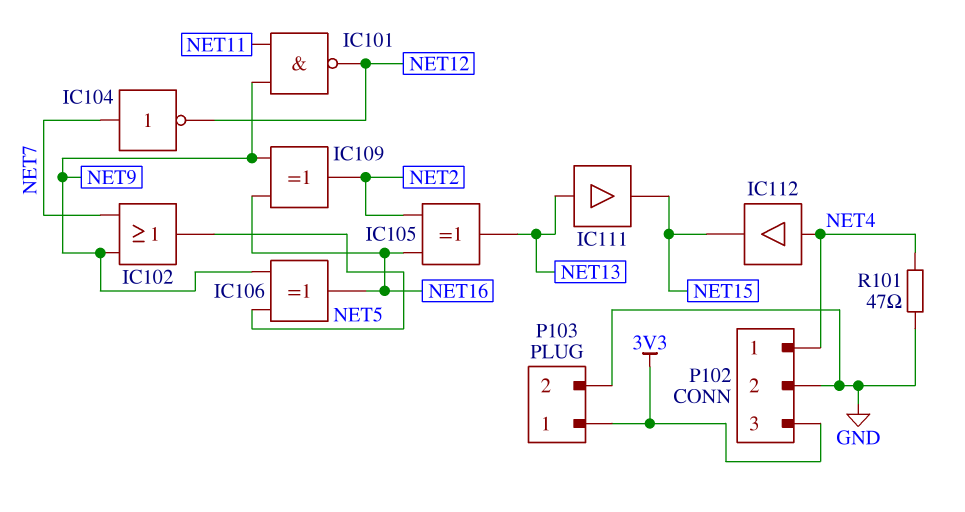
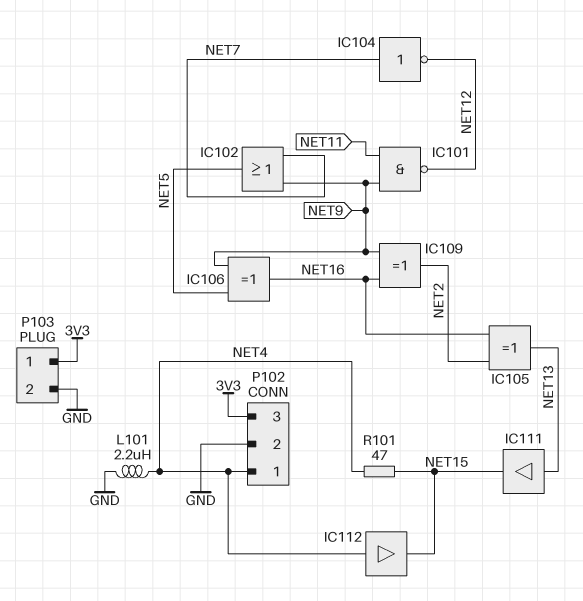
L101: none -> 2.2uH (GND, NET4)
R101: 47 (GND, NET4) -> 47 (NET4, NET15)

